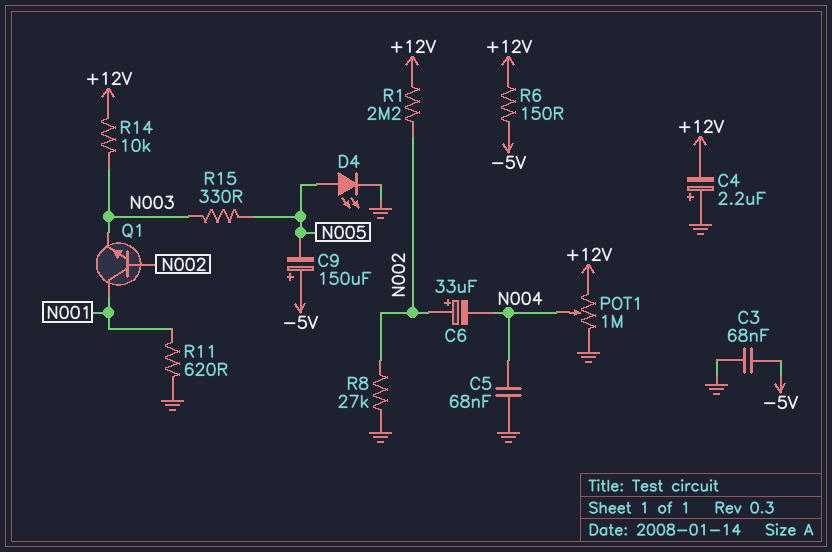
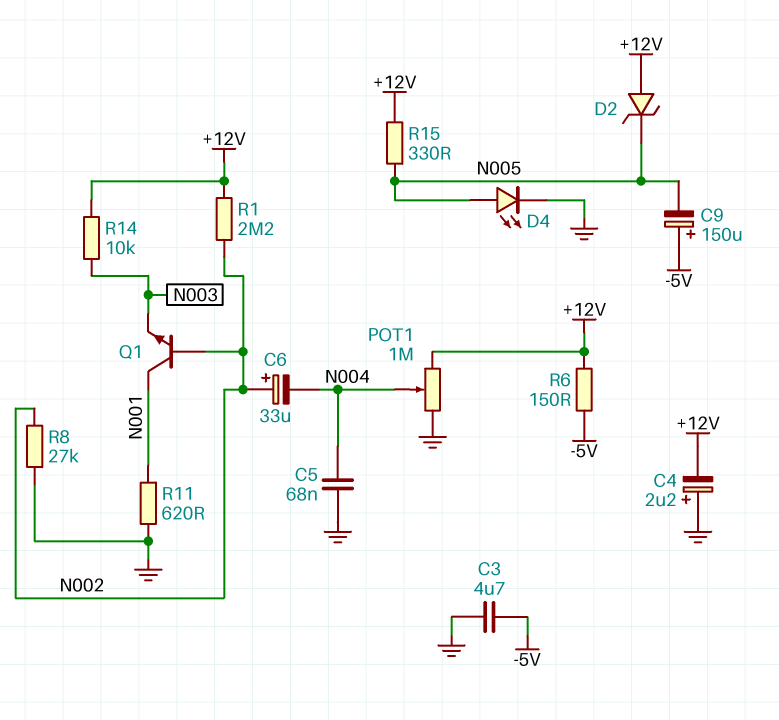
C3: 68nF (-5V, GND) -> 4.7uF (-5V, GND)
D2: none -> zener (A +12V, K N005)
R15: 330 (N003, N005) -> 330 (+12V, N005)

